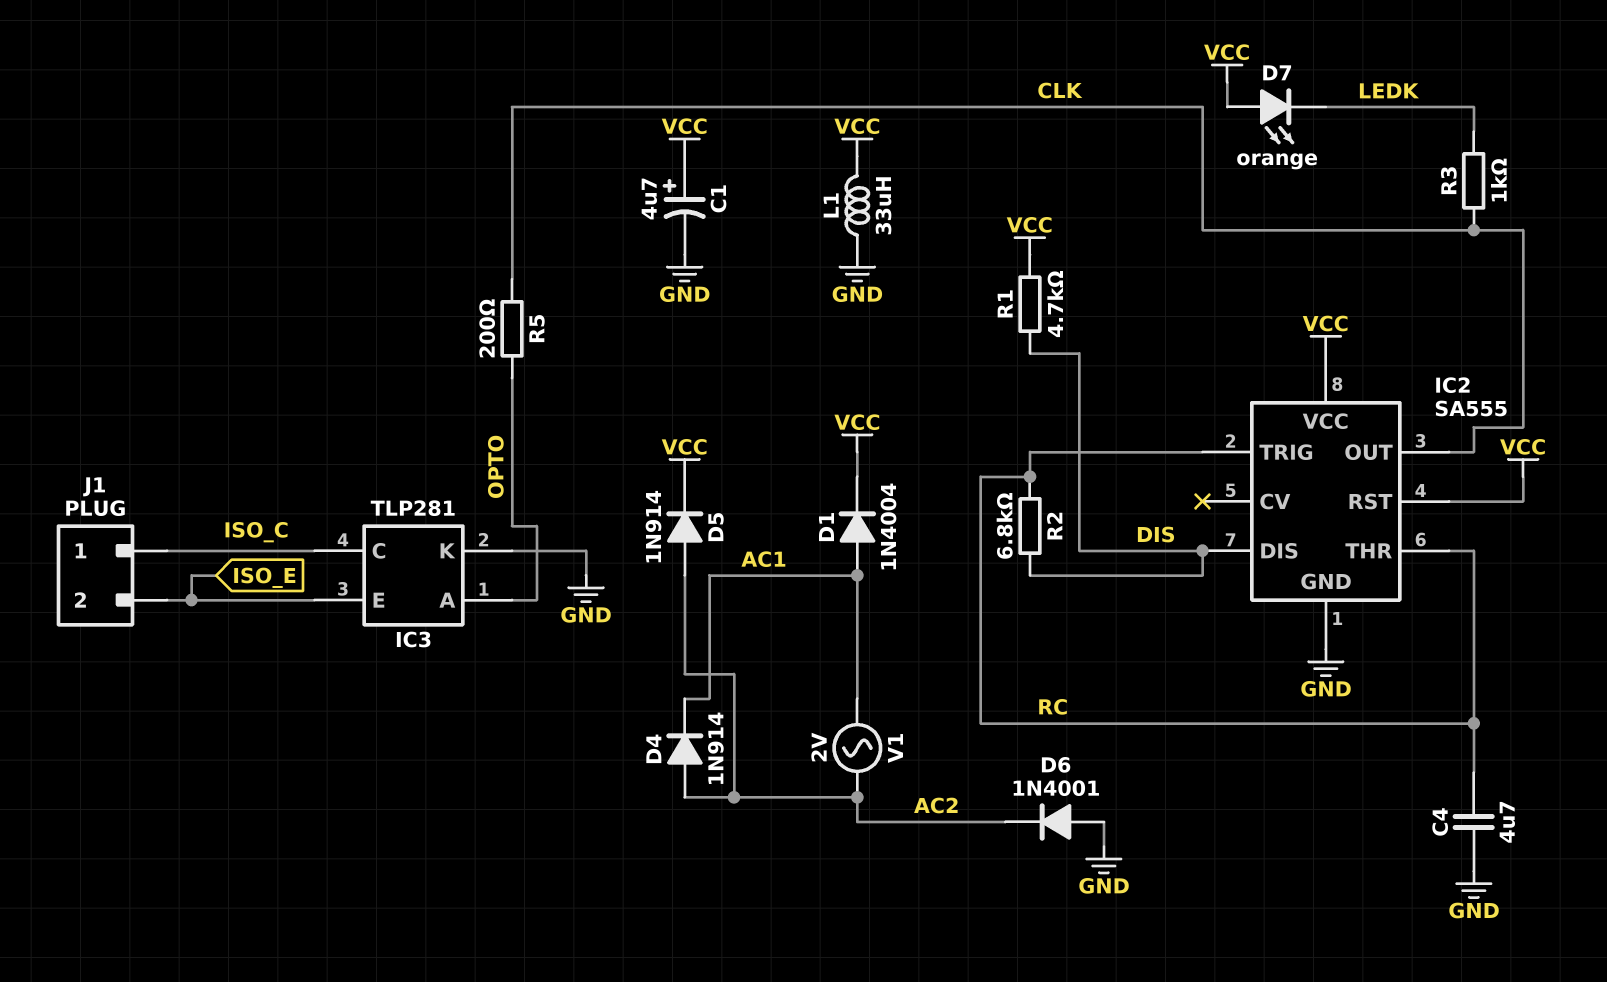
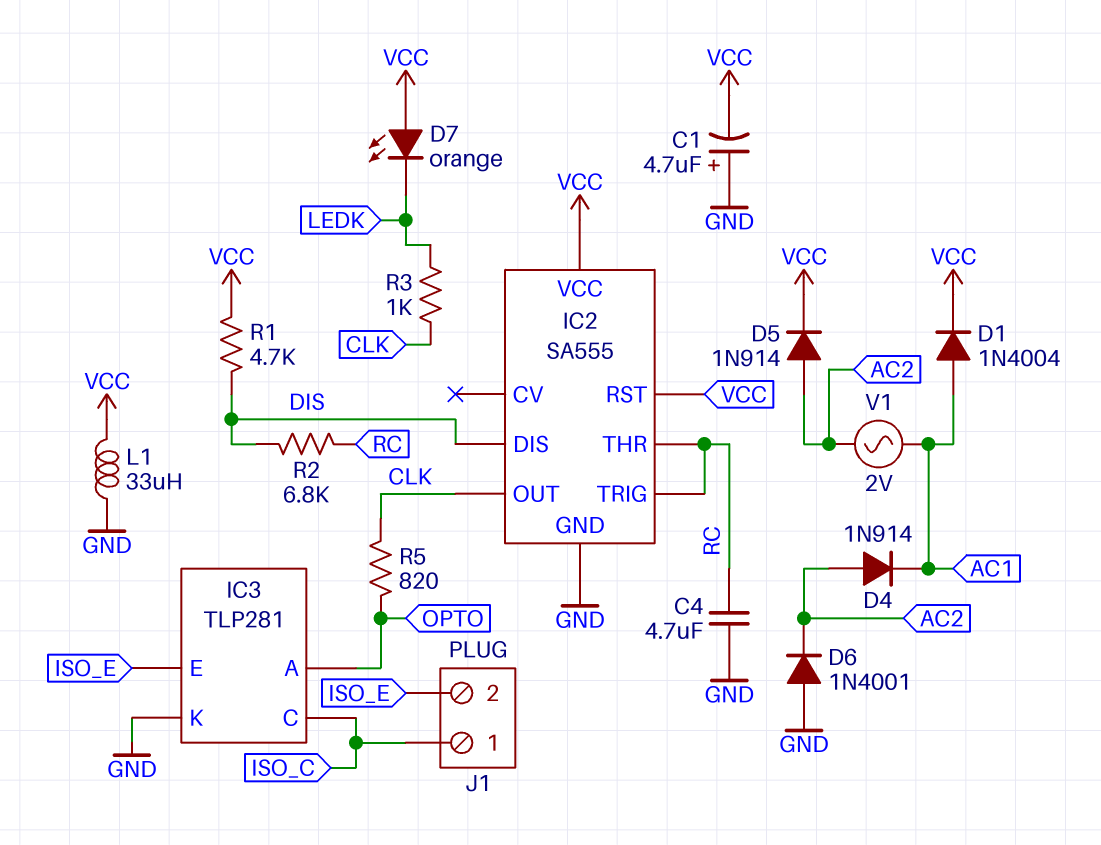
C1: 4.7uF (plus VCC, minus GND) -> 4.7uF (plus GND, minus VCC)
R5: 200 (CLK, OPTO) -> 820 (CLK, OPTO)

